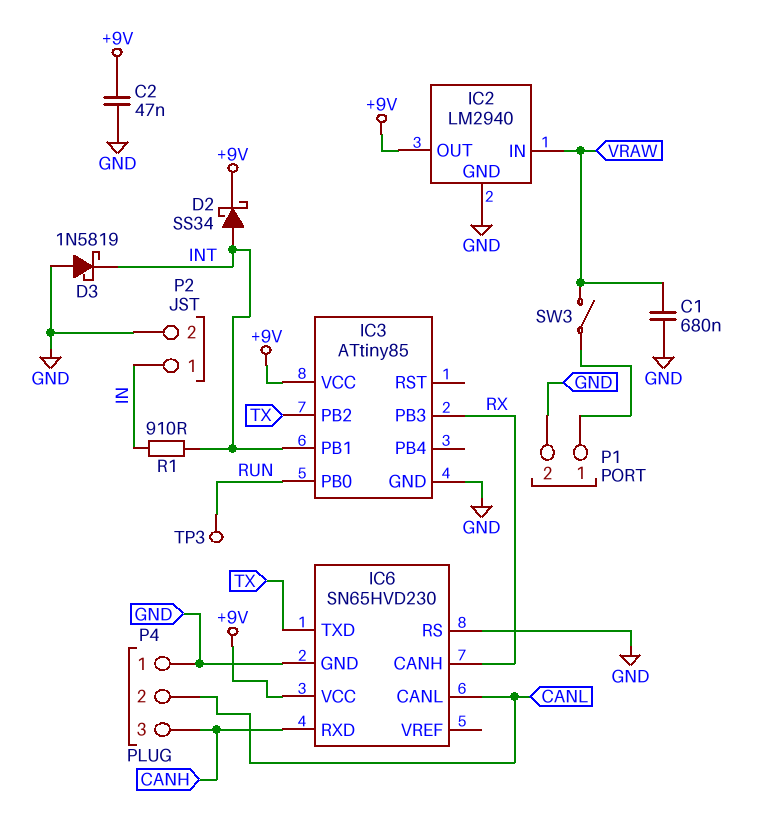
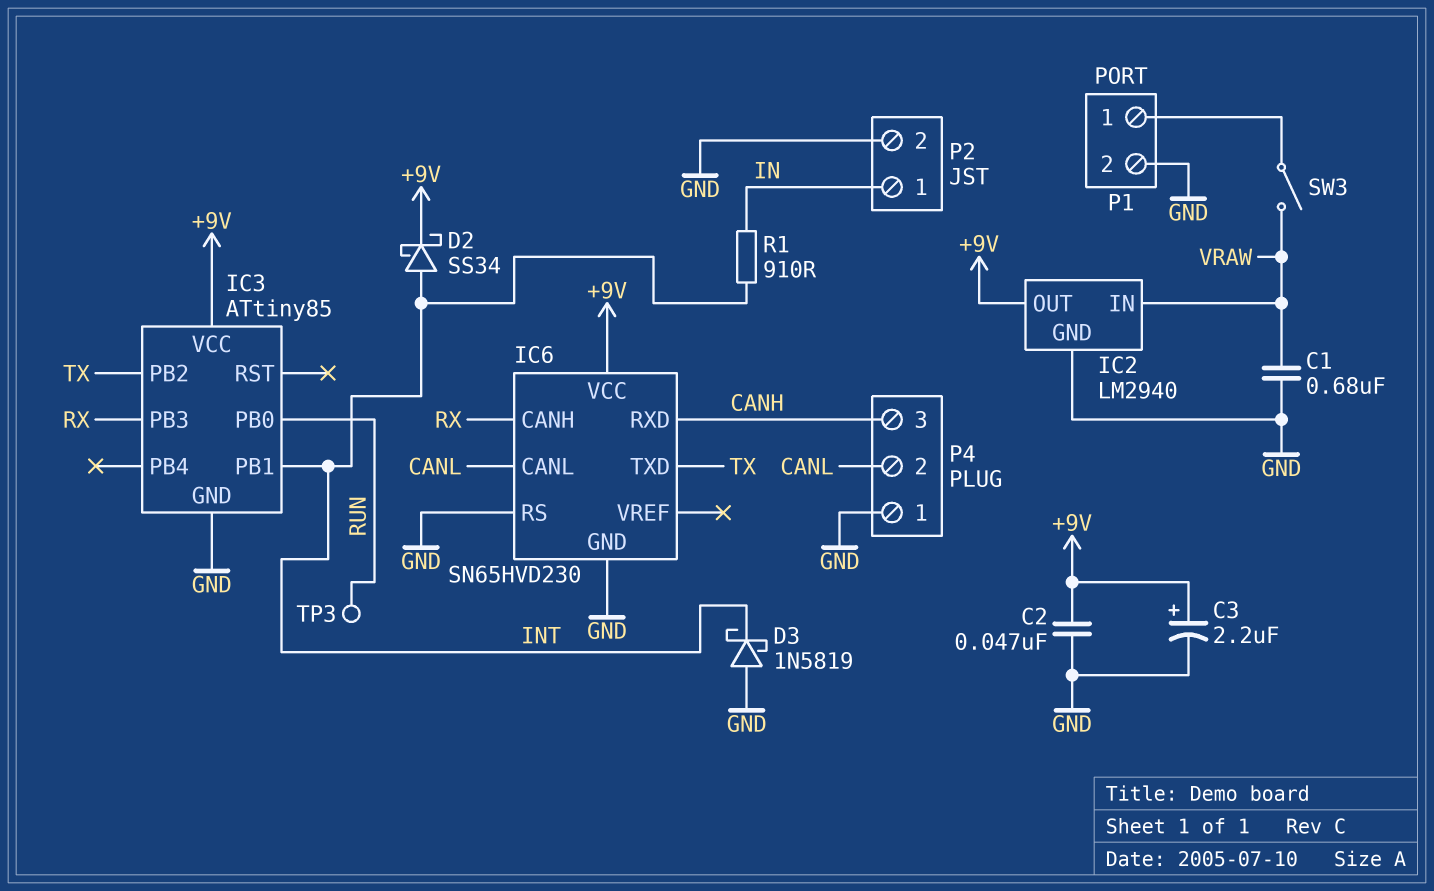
C3: none -> 2.2uF (plus +9V, minus GND)

